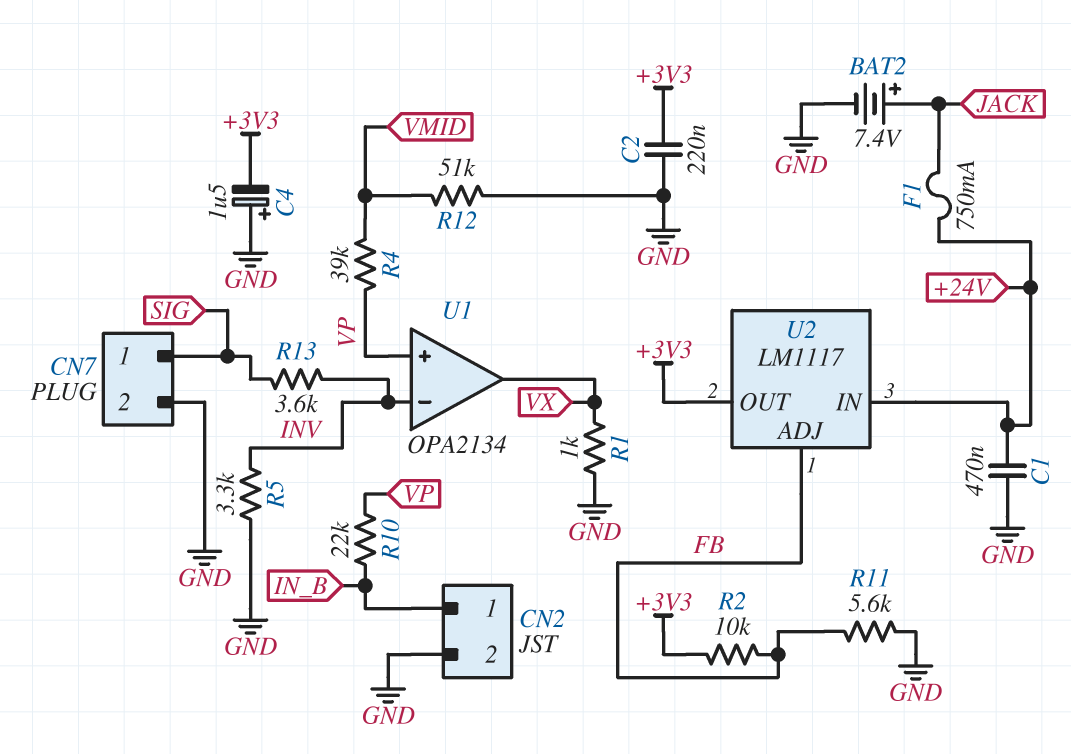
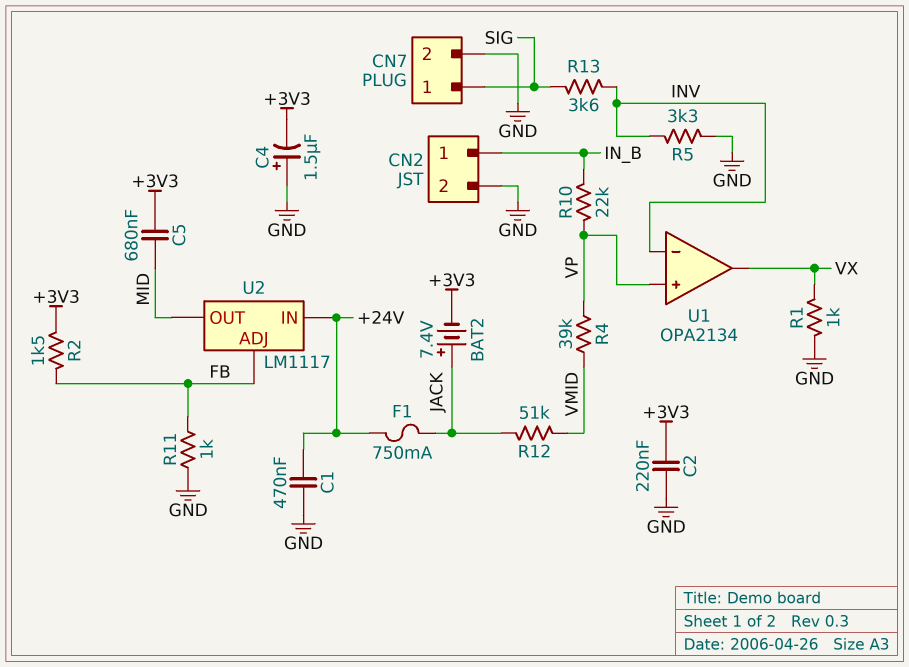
BAT2: 7.4V (plus JACK, minus GND) -> 7.4V (plus JACK, minus +3V3)
C5: none -> 680nF (+3V3, MID)
R2: 10k (+3V3, FB) -> 1.5k (+3V3, FB)
R11: 5.6k (FB, GND) -> 1k (FB, GND)
R12: 51k (GND, VMID) -> 51k (JACK, VMID)
U2 pin OUT: +3V3 -> MID

